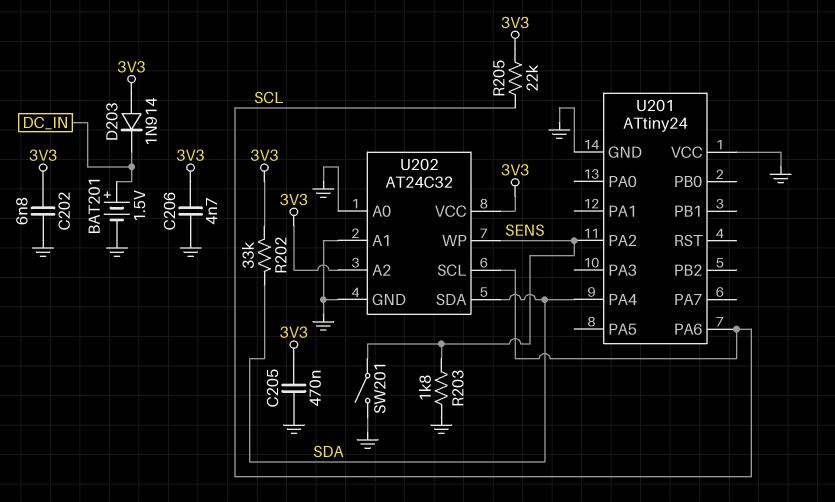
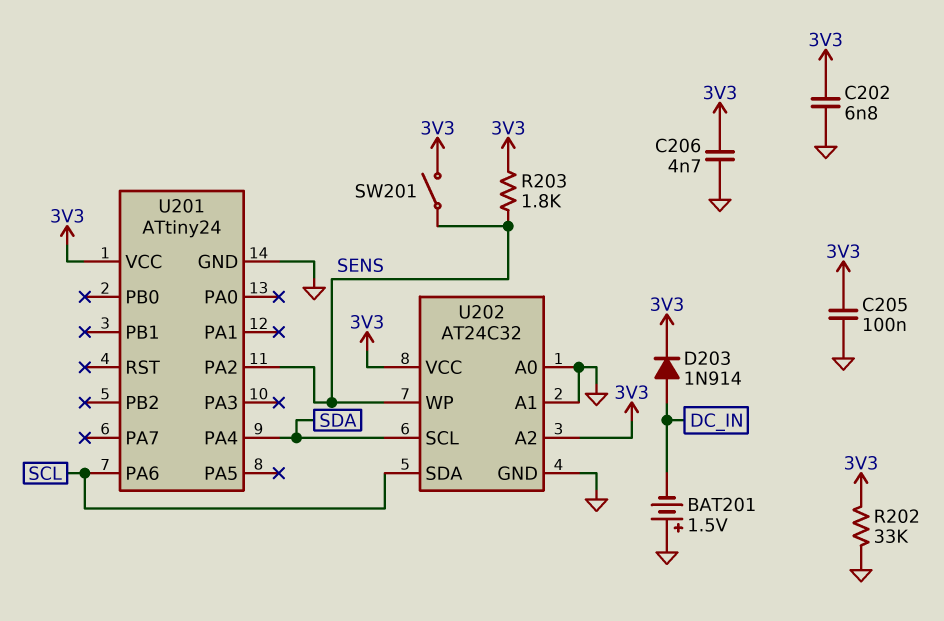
BAT201: 1.5V (plus DC_IN, minus GND) -> 1.5V (plus GND, minus DC_IN)
C205: 470nF (3V3, GND) -> 100nF (3V3, GND)
D203: diode 1N914 (A 3V3, K DC_IN) -> diode 1N914 (A DC_IN, K 3V3)
R202: 33k (3V3, SDA) -> 33k (3V3, GND)
R203: 1.8k (GND, SENS) -> 1.8k (3V3, SENS)
R205: 22k (3V3, SCL) -> none
SW201: switch (GND, SENS) -> switch (3V3, SENS)
U201 pin VCC: GND -> 3V3
U202 pin SCL: SCL -> SDA
U202 pin SDA: SDA -> SCL

